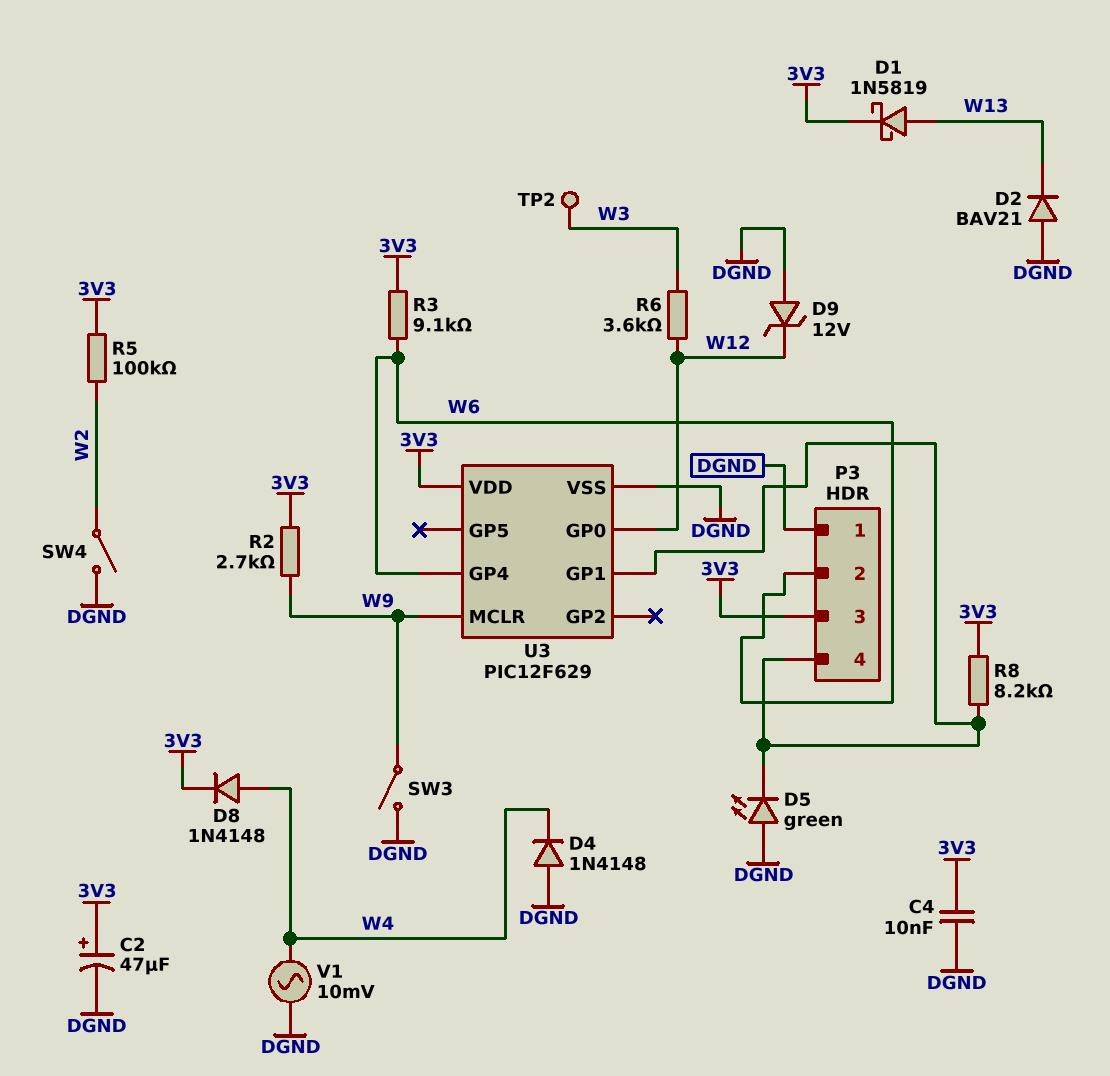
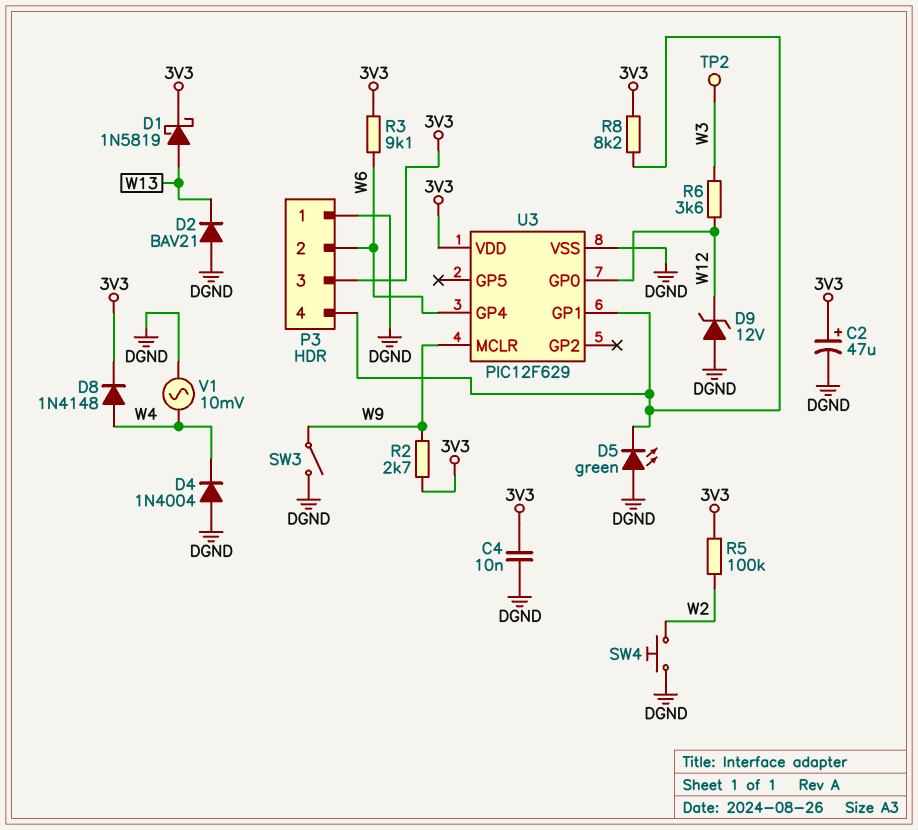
D4: diode 1N4148 (A DGND, K W4) -> diode 1N4004 (A DGND, K W4)
SW4: switch (DGND, W2) -> button (DGND, W2)

